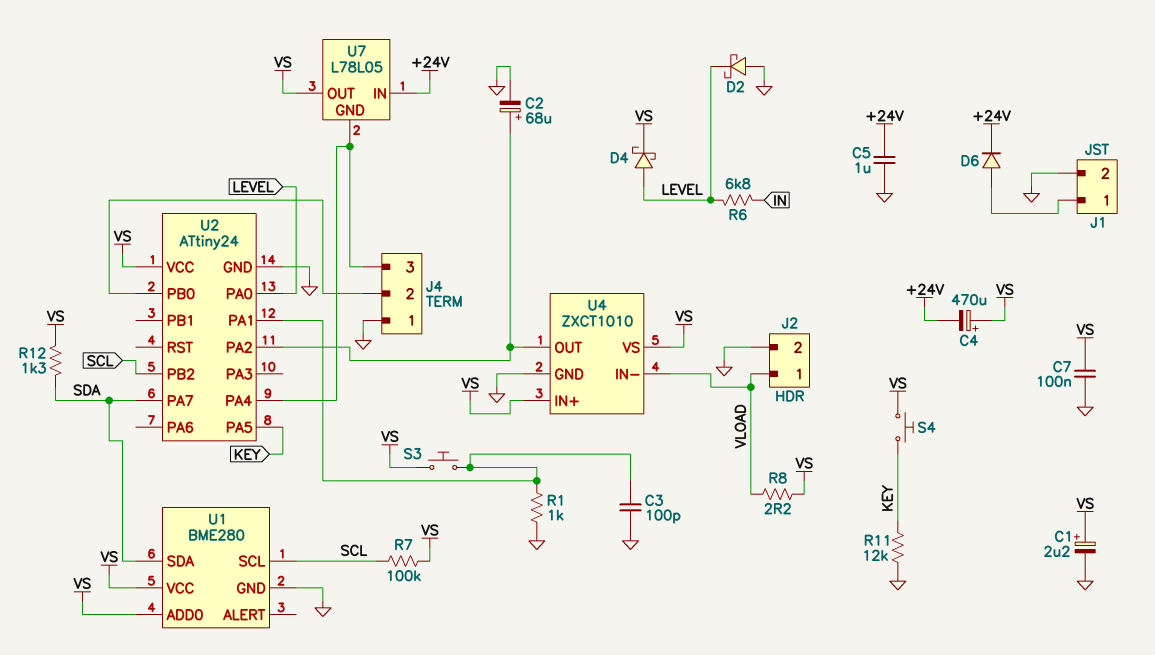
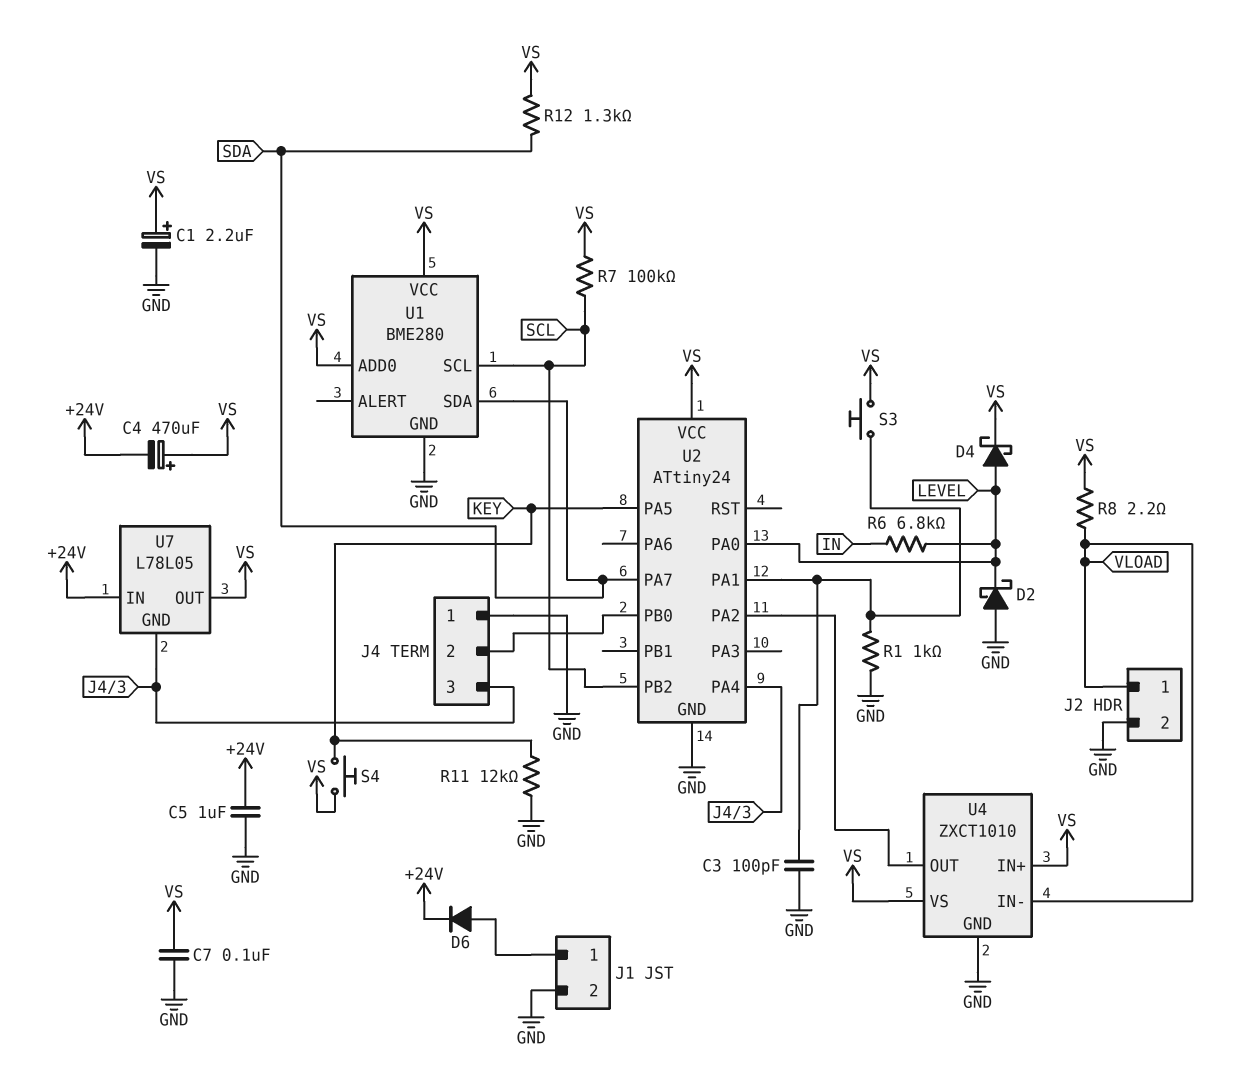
C2: 68uF (plus U2/PA2, minus GND) -> none

